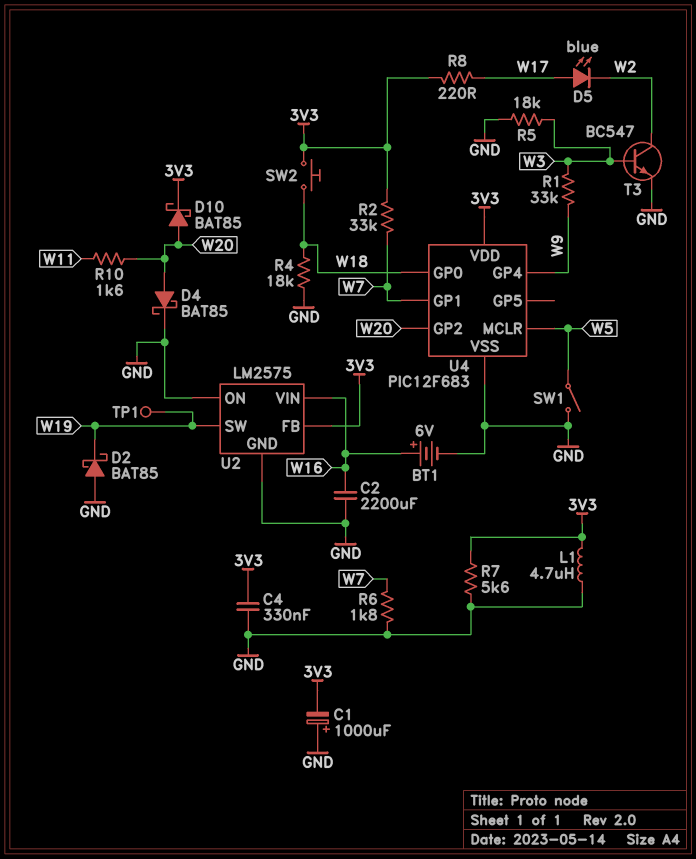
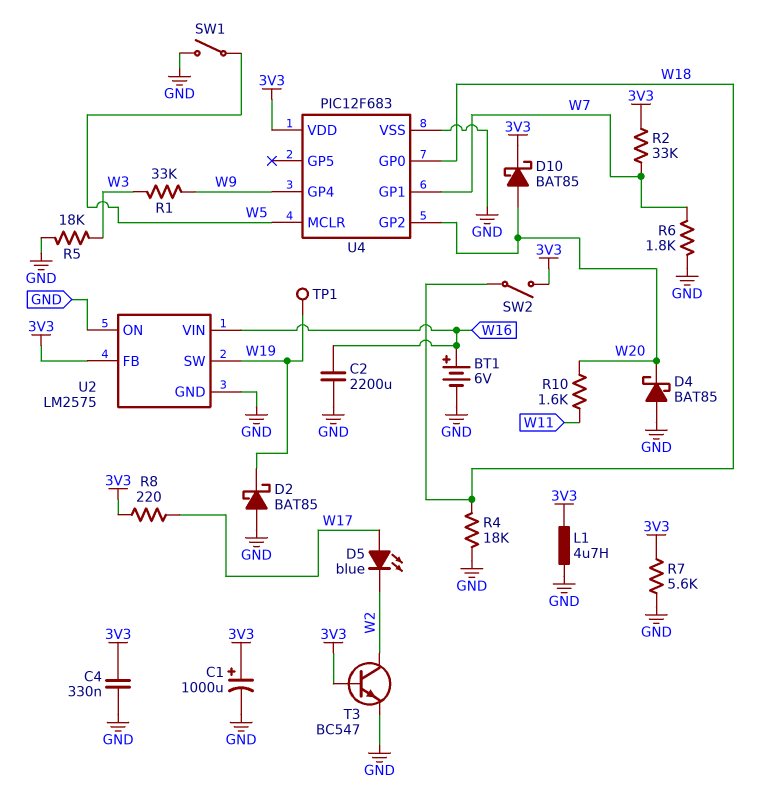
C1: 1000uF (plus GND, minus 3V3) -> 1000uF (plus 3V3, minus GND)
D4: schottky BAT85 (A W20, K GND) -> schottky BAT85 (A GND, K W20)
SW2: button (3V3, W18) -> switch (3V3, W18)
T3: NPN BC547 (B W3, C W2, E GND) -> NPN BC547 (B 3V3, C W2, E GND)

